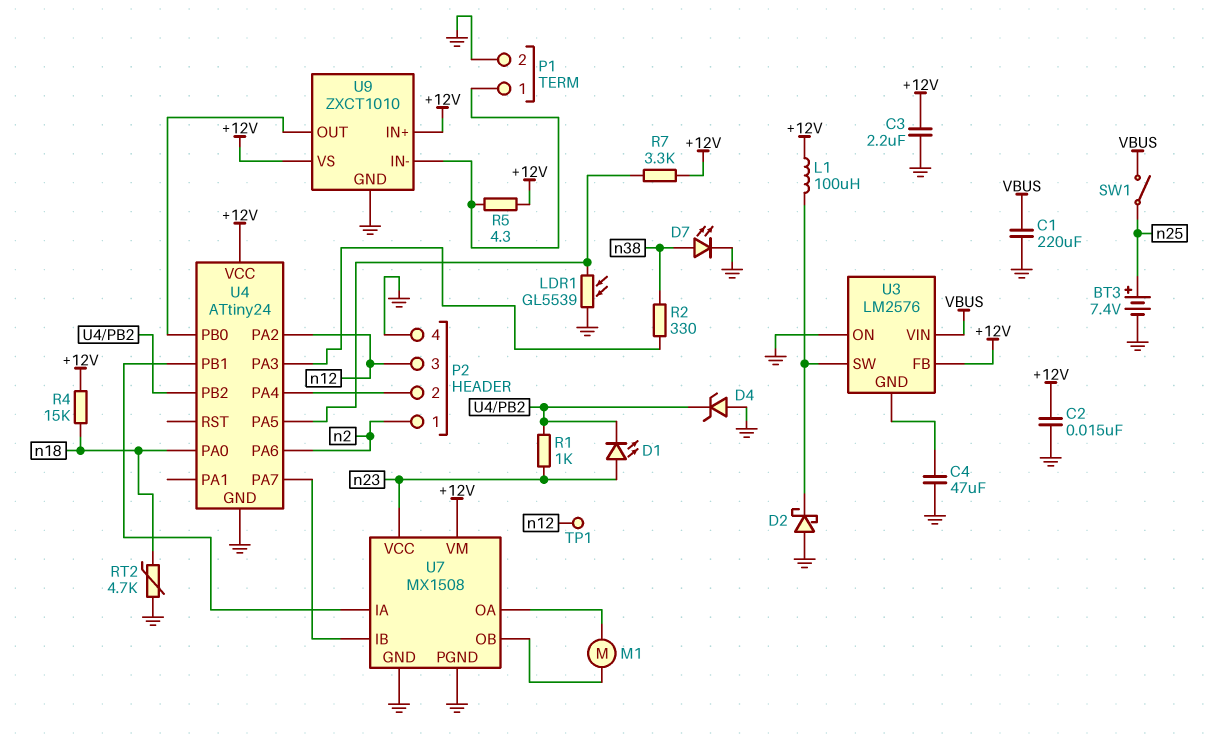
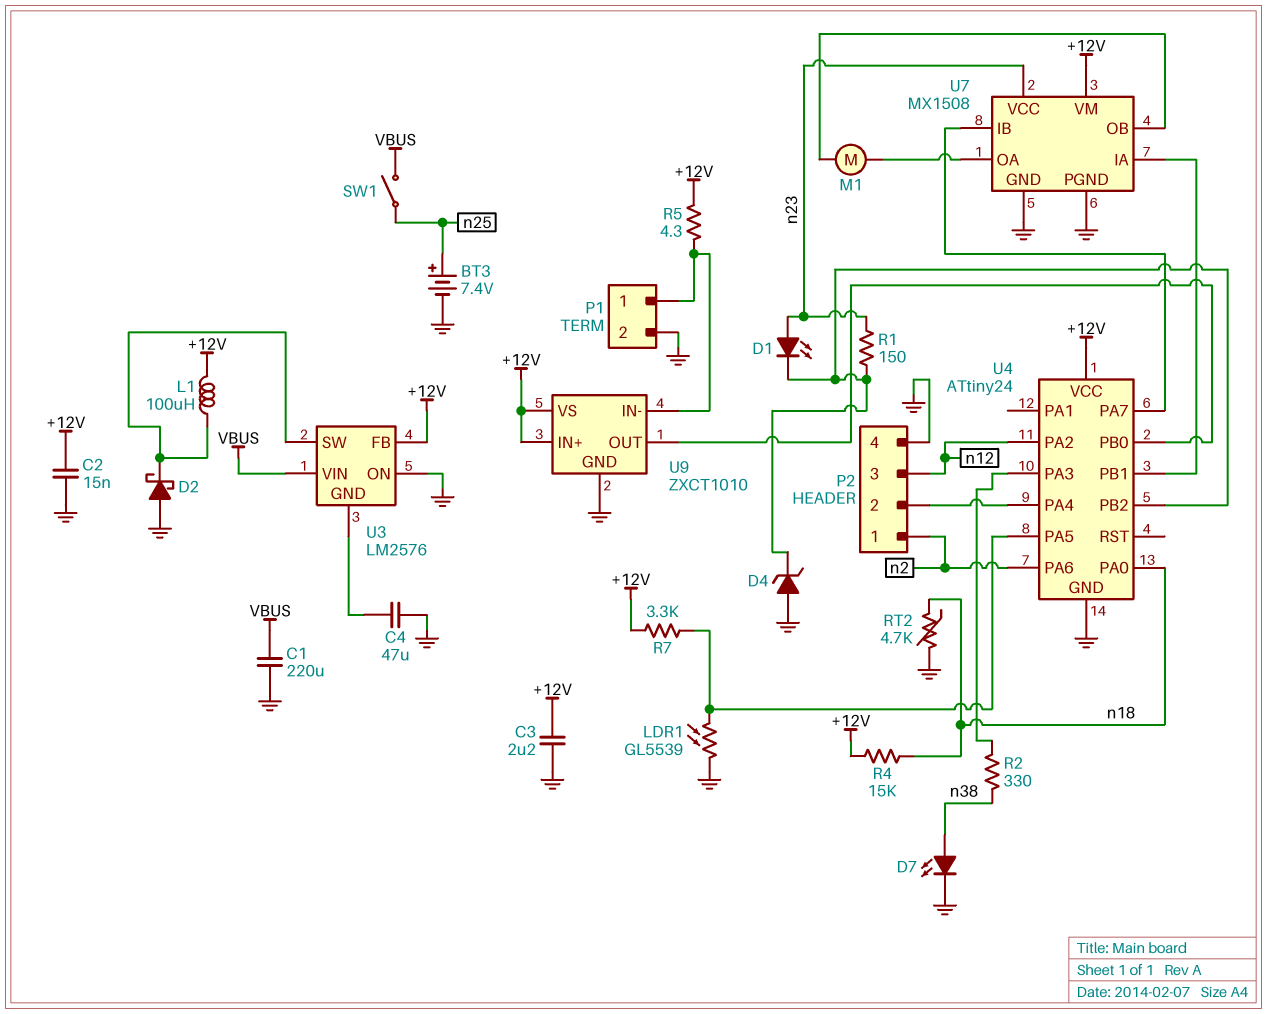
R1: 1k (U4/PB2, n23) -> 150 (U4/PB2, n23)
TP1: test point (n12) -> none

